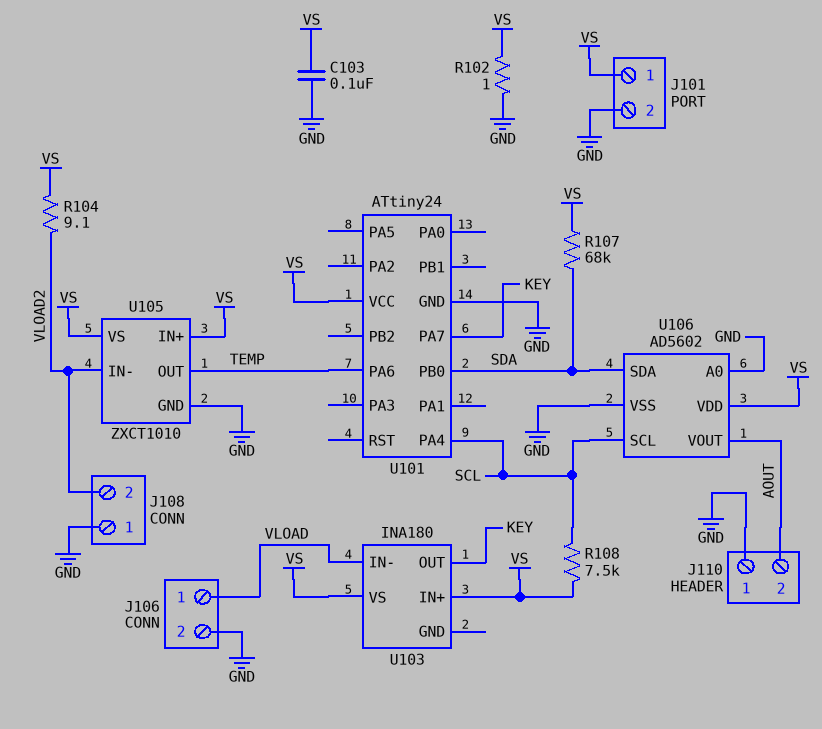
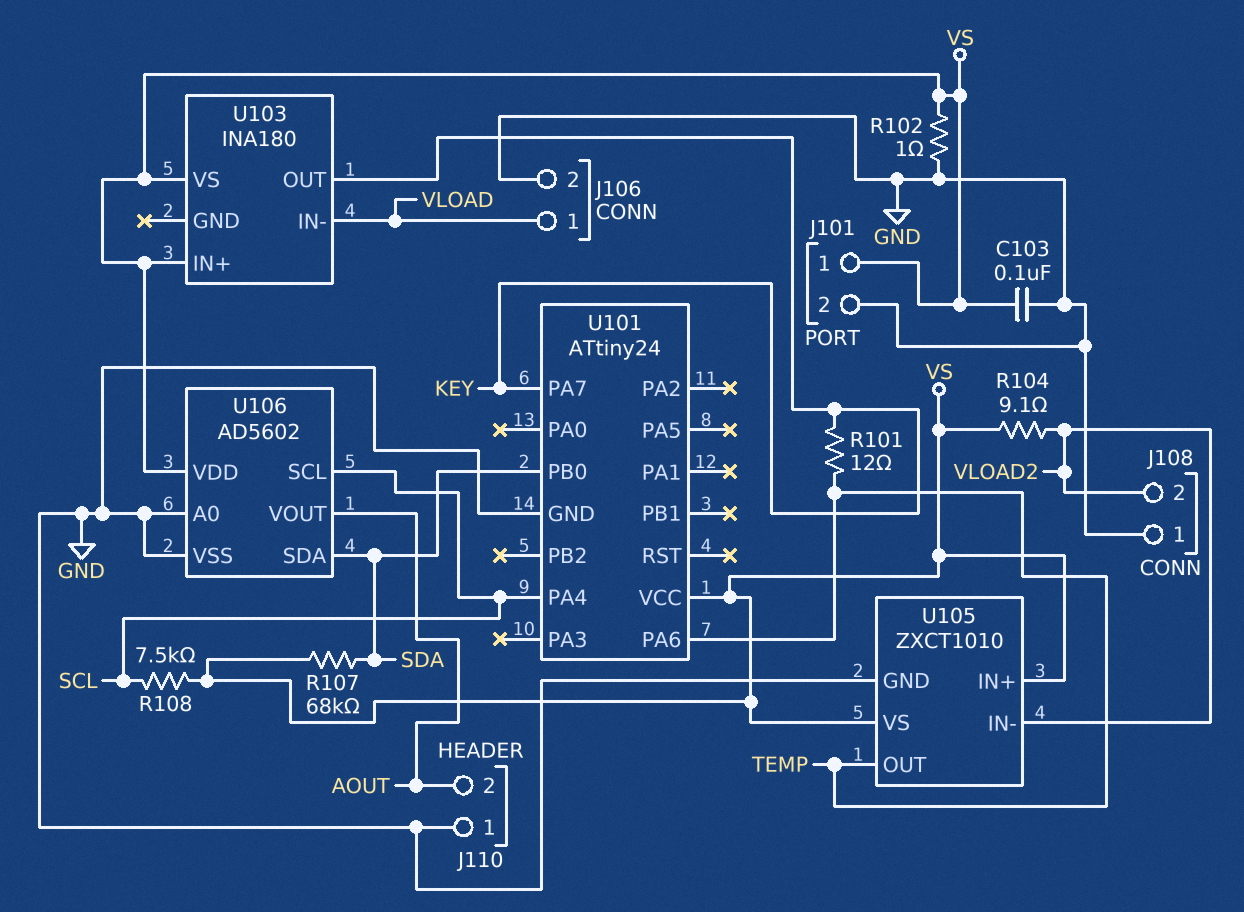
R101: none -> 12 (KEY, TEMP)

